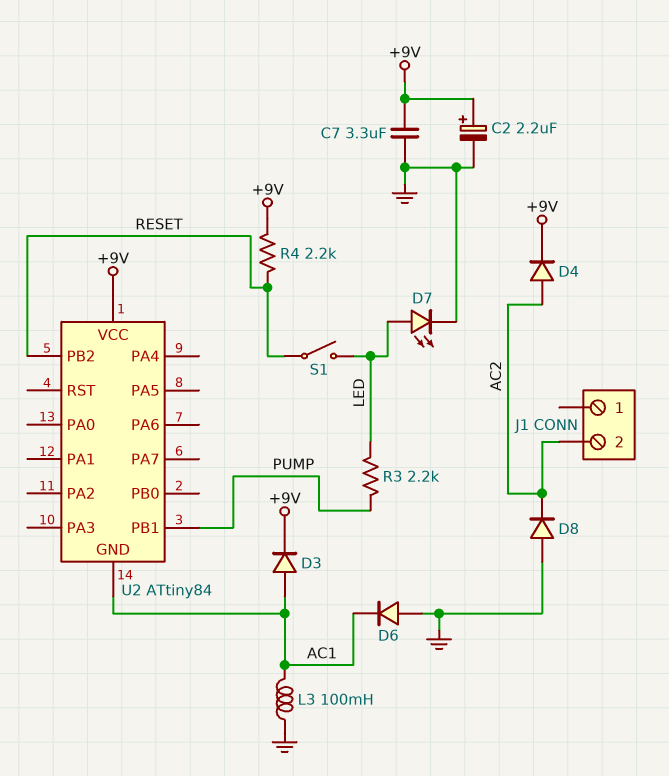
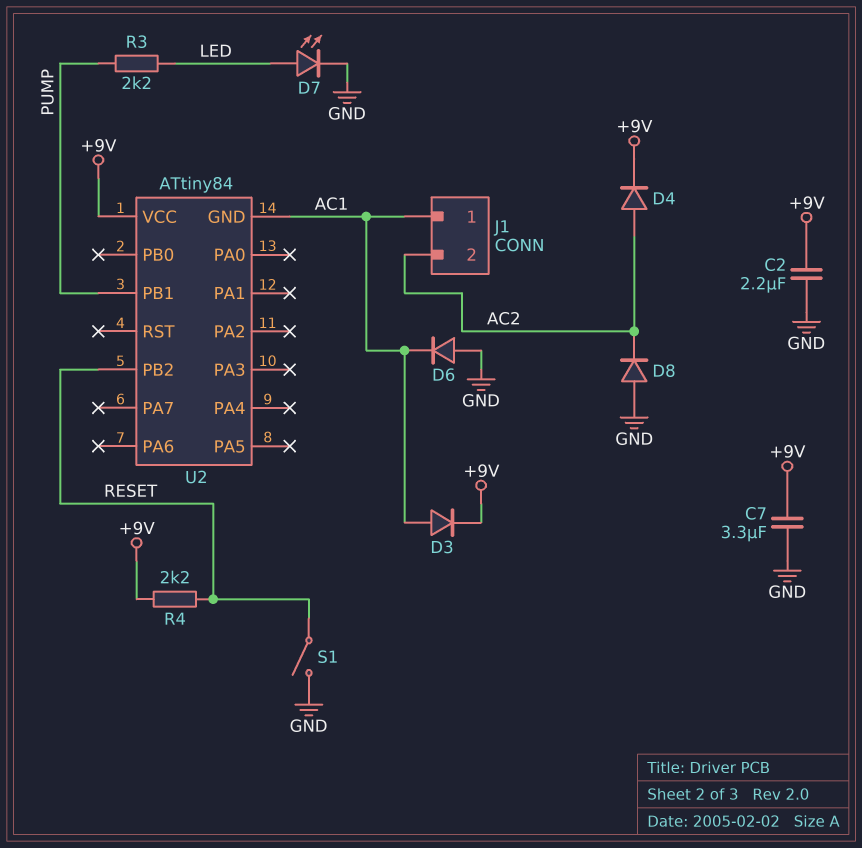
C2: 2.2uF (plus +9V, minus GND) -> 2.2uF (+9V, GND)
J1 pin 1: none -> AC1
L3: 100mH (AC1, GND) -> none
S1: switch (LED, RESET) -> switch (GND, RESET)

